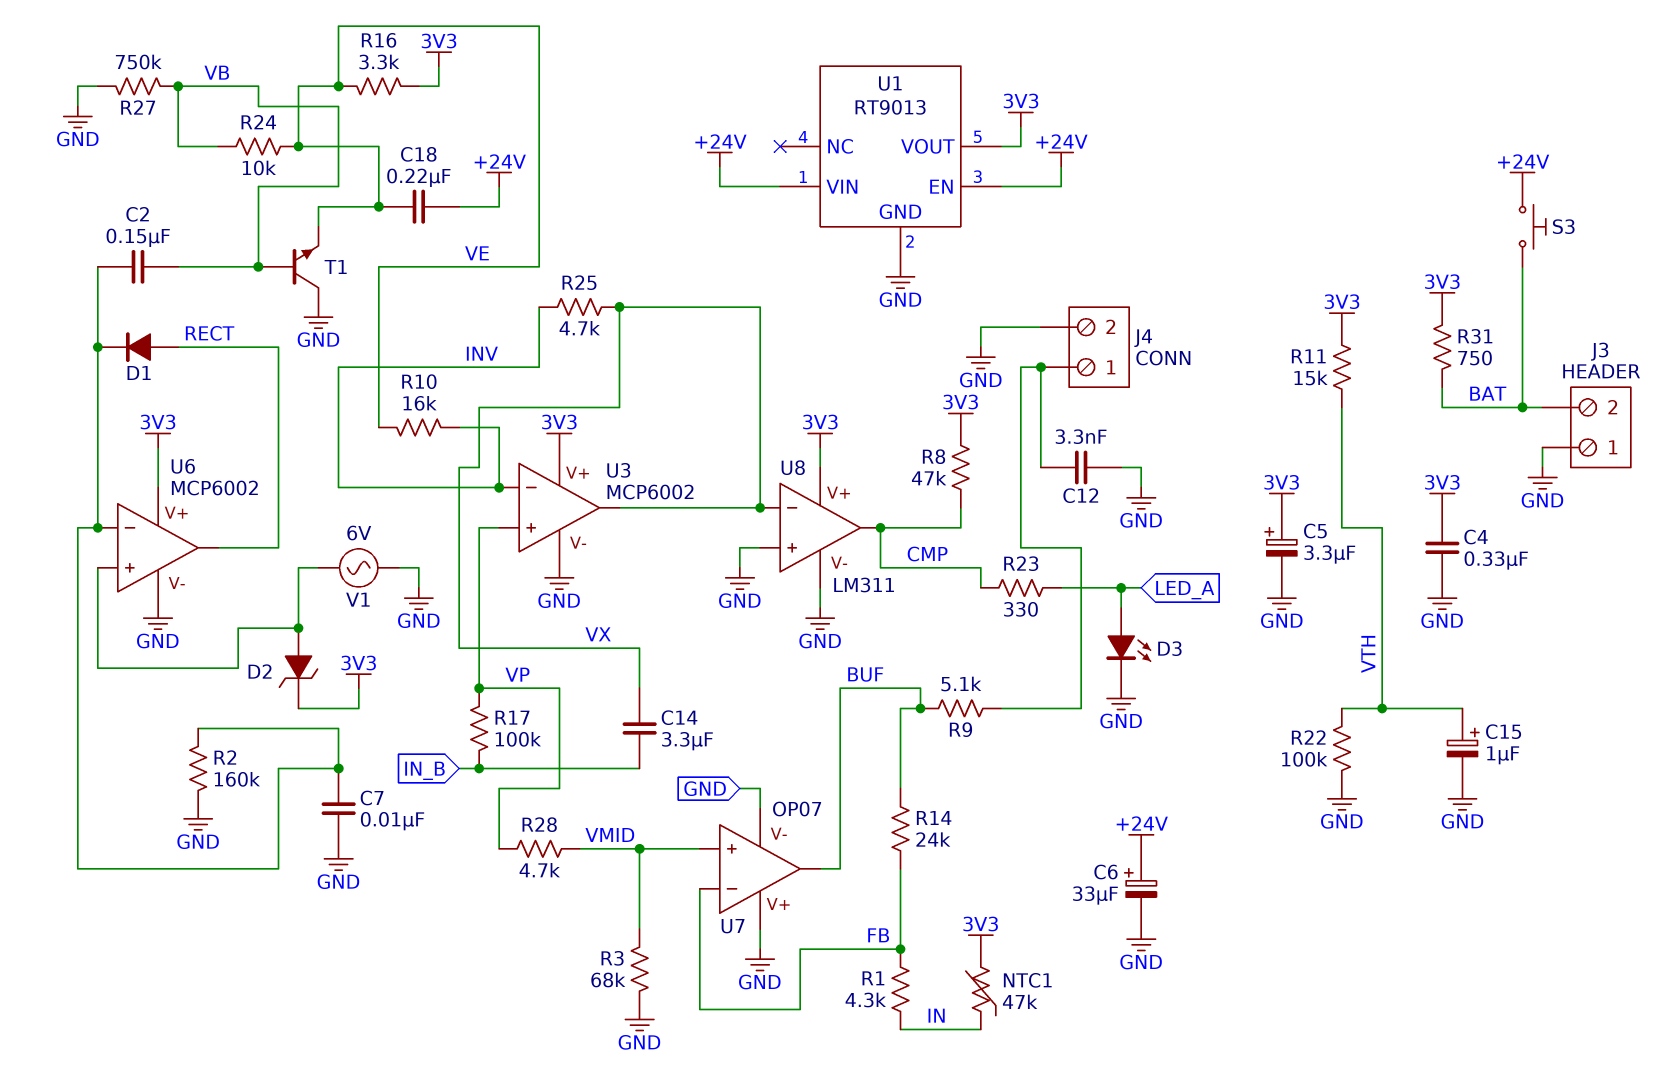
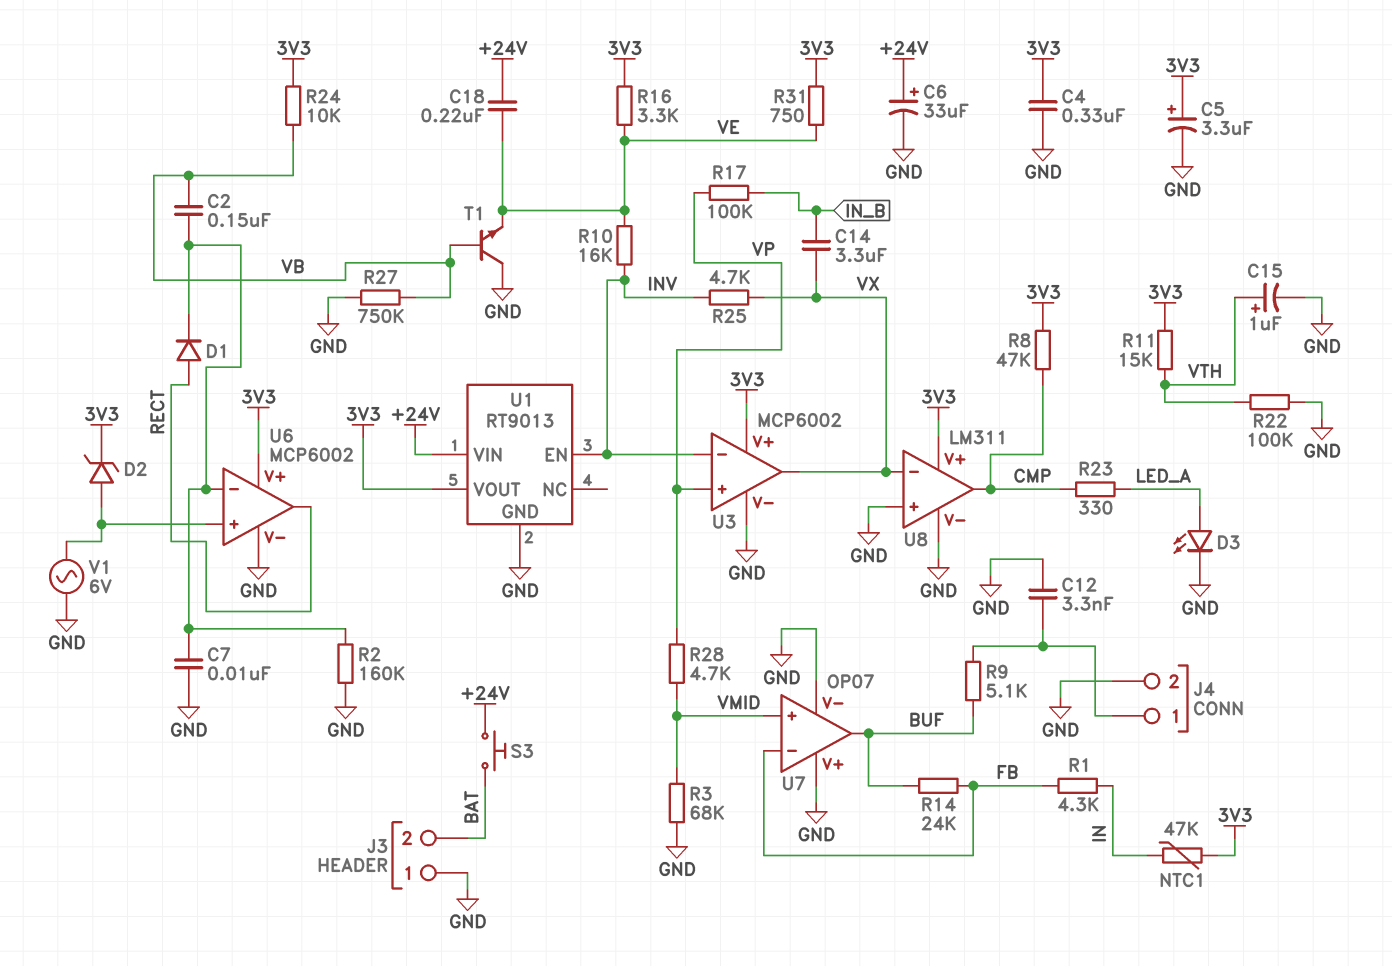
R24: 10k (VB, VE) -> 10k (3V3, VB)
R31: 750 (3V3, BAT) -> 750 (3V3, VE)
U1 pin EN: +24V -> INV

